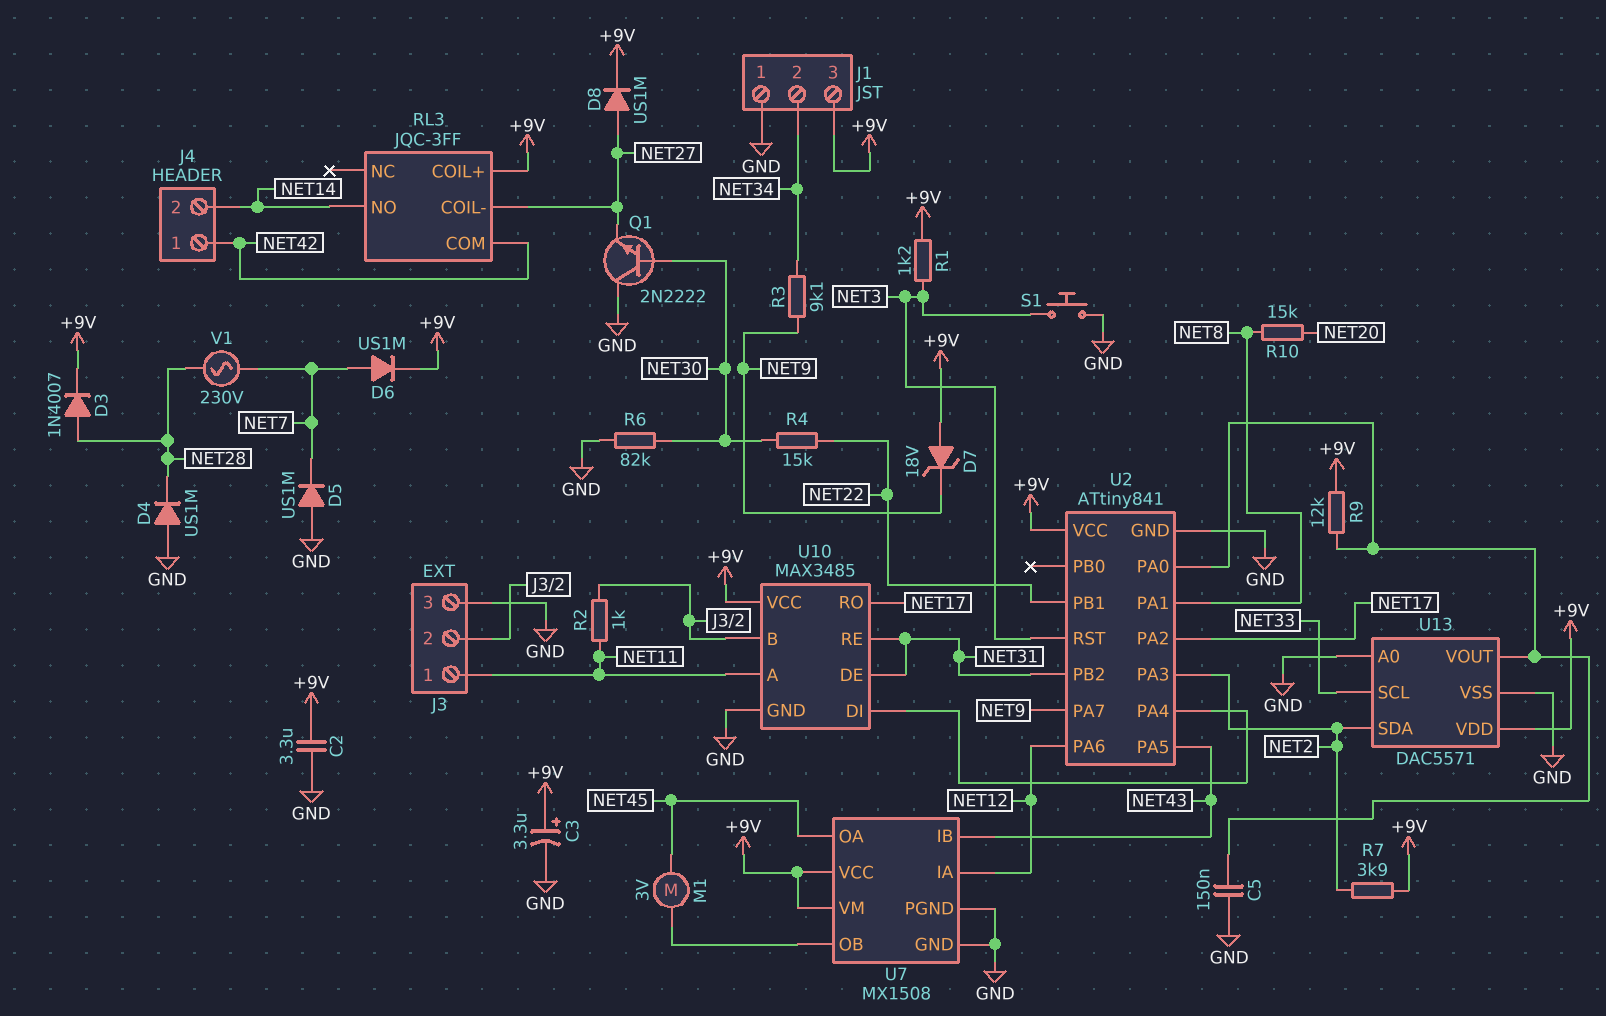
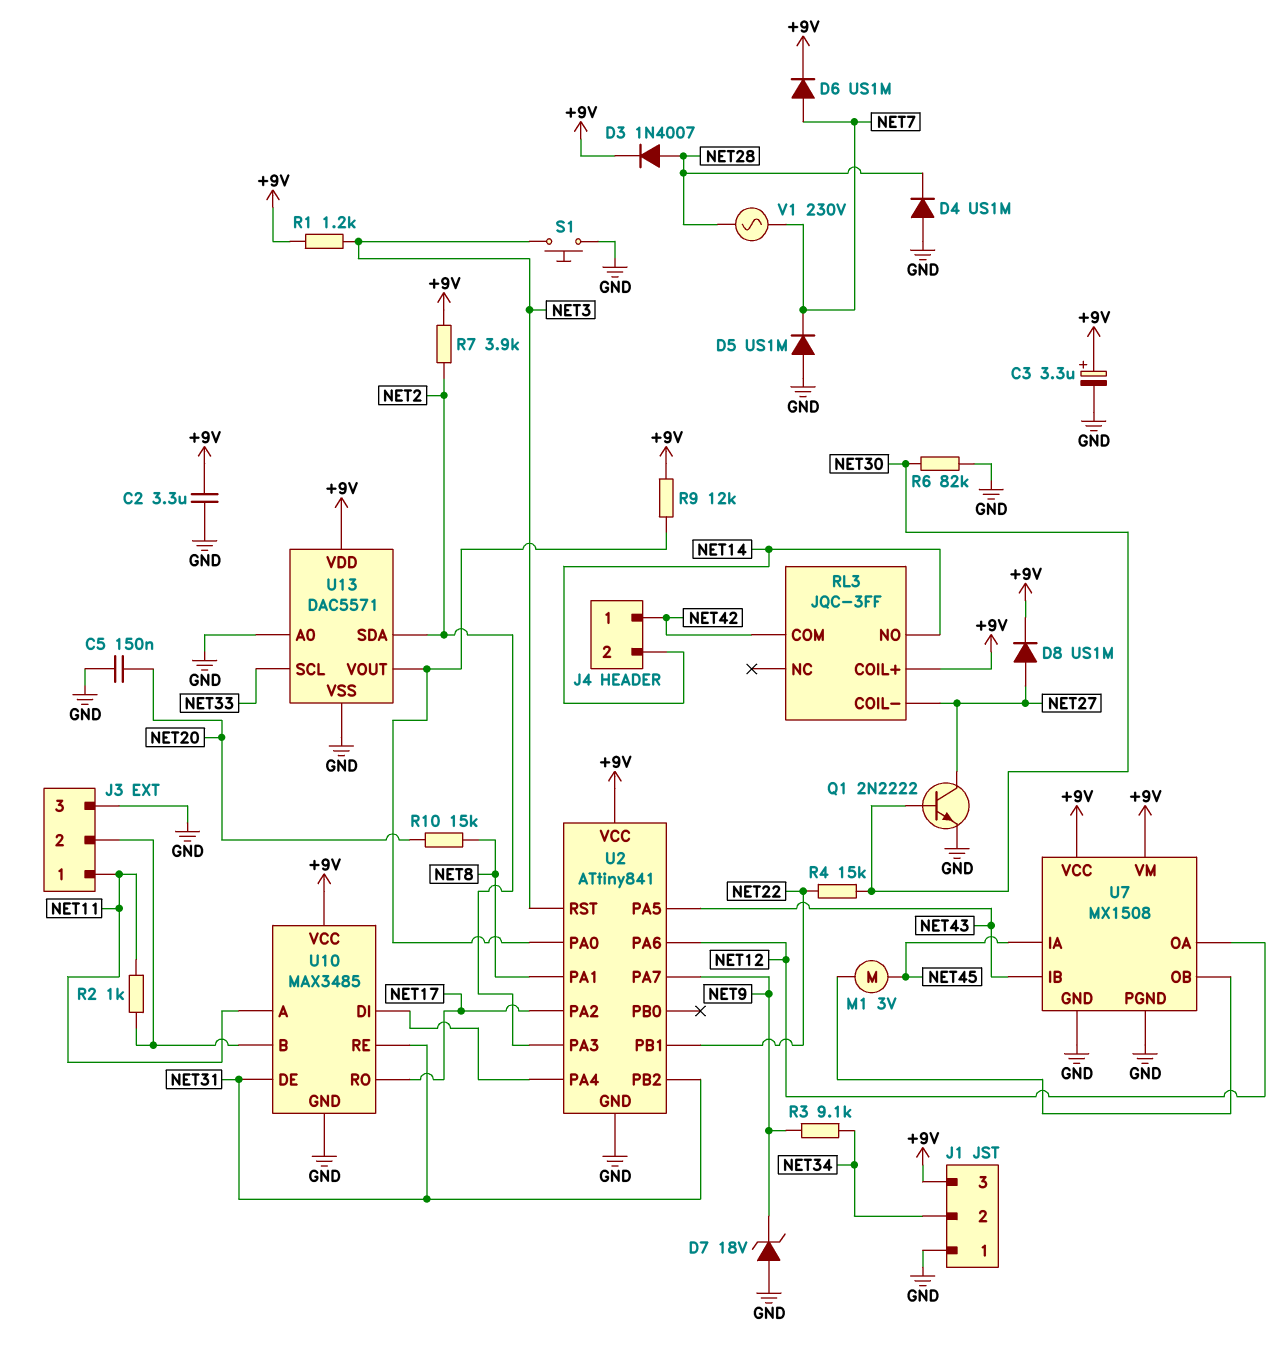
C5: 150nF (GND, U2/PA0) -> 150nF (GND, NET20)
D7: zener 18V (A +9V, K NET9) -> zener 18V (A GND, K NET9)
Q1: NPN 2N2222 (B NET30, C GND, E NET27) -> NPN 2N2222 (B NET30, C NET27, E GND)
U7 pin IA: NET12 -> NET45
U7 pin OA: NET45 -> NET12

